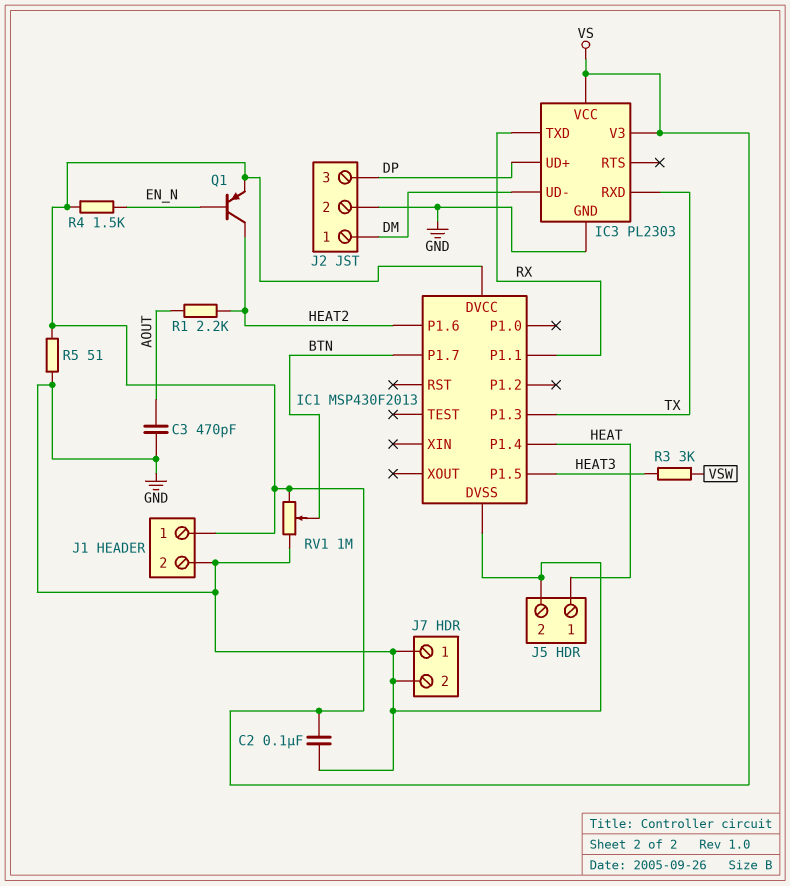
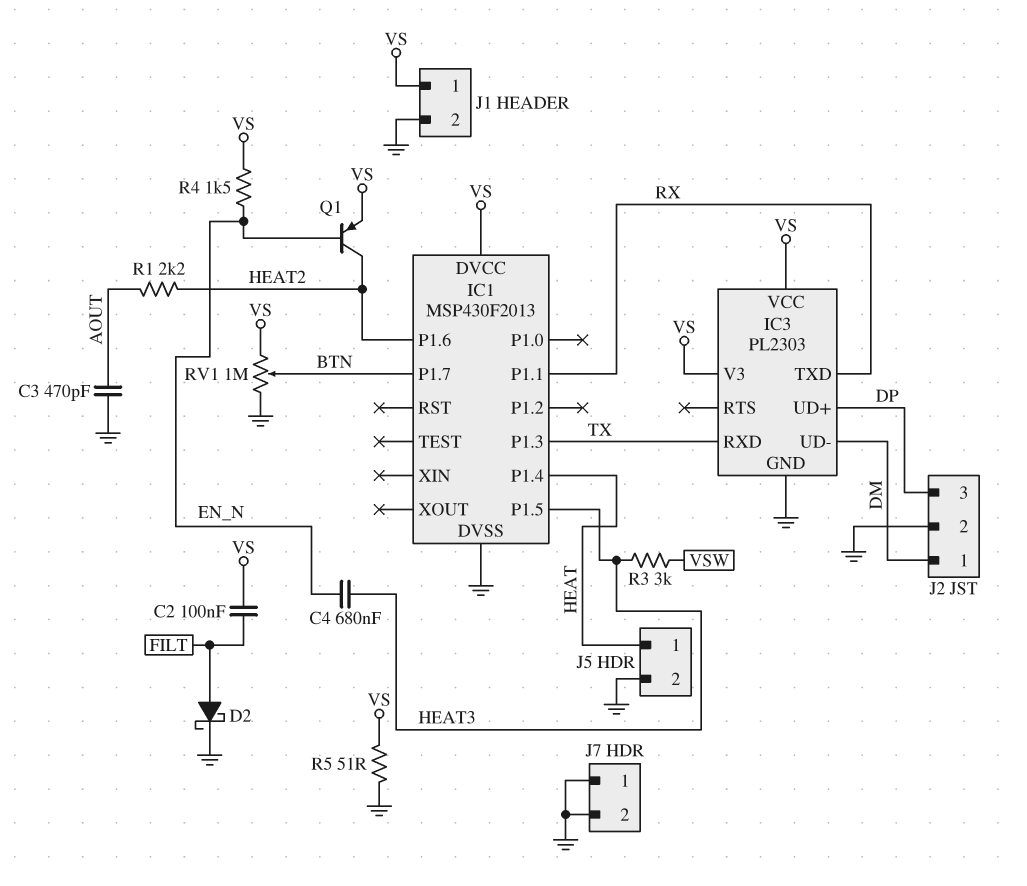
C2: 100nF (GND, VS) -> 100nF (FILT, VS)
C4: none -> 680nF (EN_N, HEAT3)
D2: none -> schottky (A FILT, K GND)

